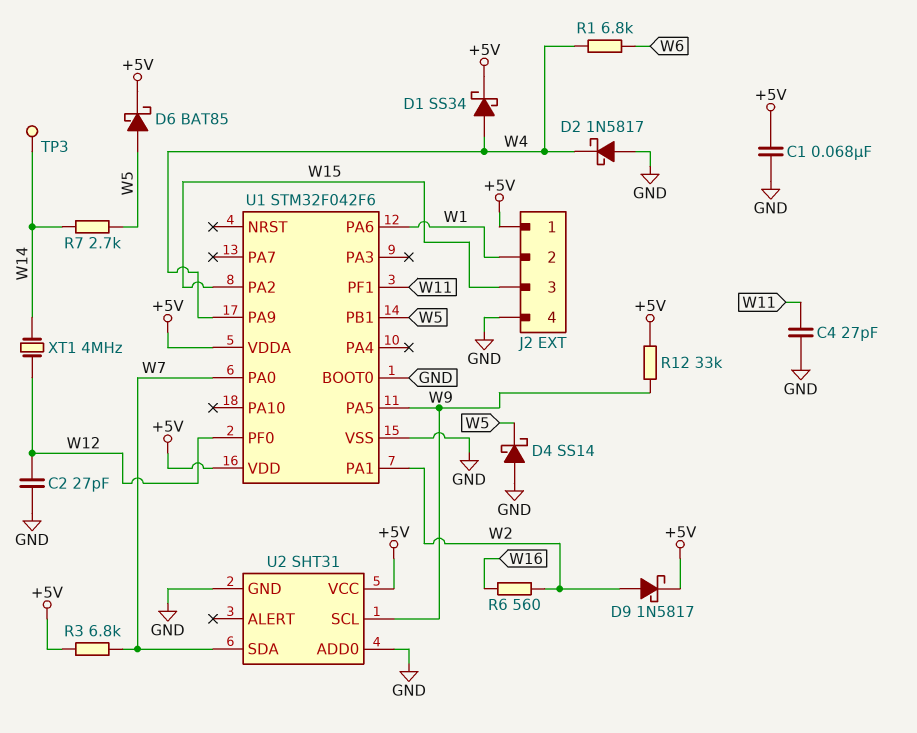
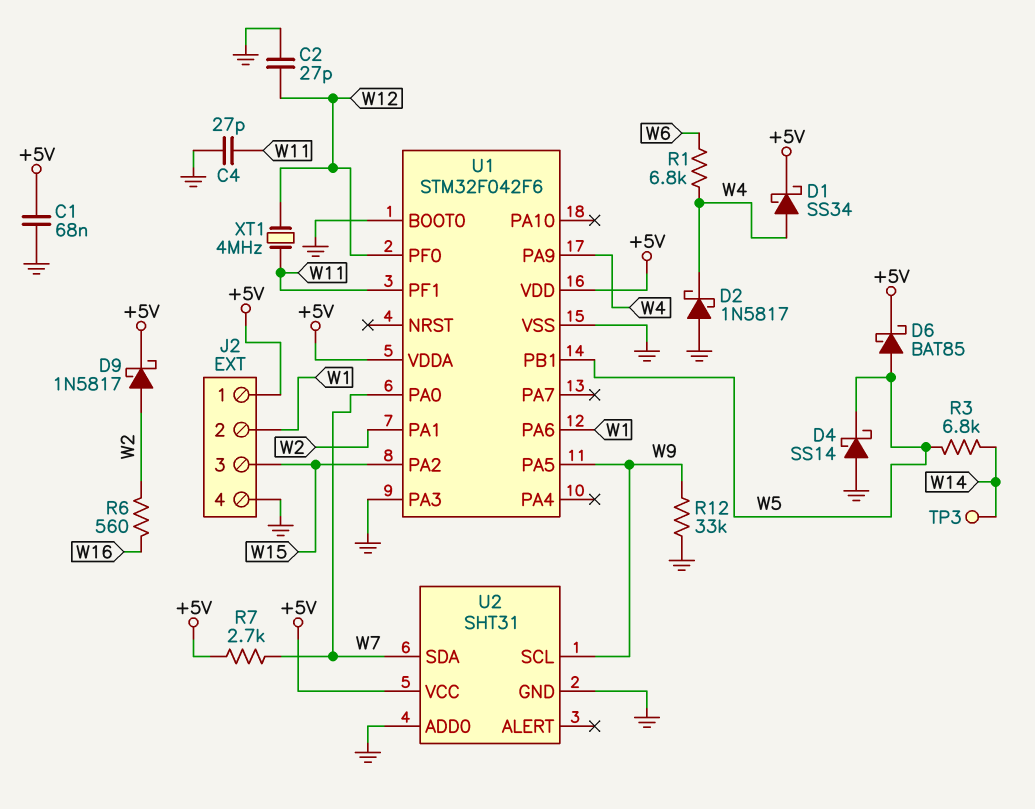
R3: 6.8k (+5V, W7) -> 6.8k (W5, W14)
R7: 2.7k (W5, W14) -> 2.7k (+5V, W7)
R12: 33k (+5V, W9) -> 33k (GND, W9)
U1 pin PA3: none -> GND
XT1: 4MHz (W12, W14) -> 4MHz (W11, W12)

